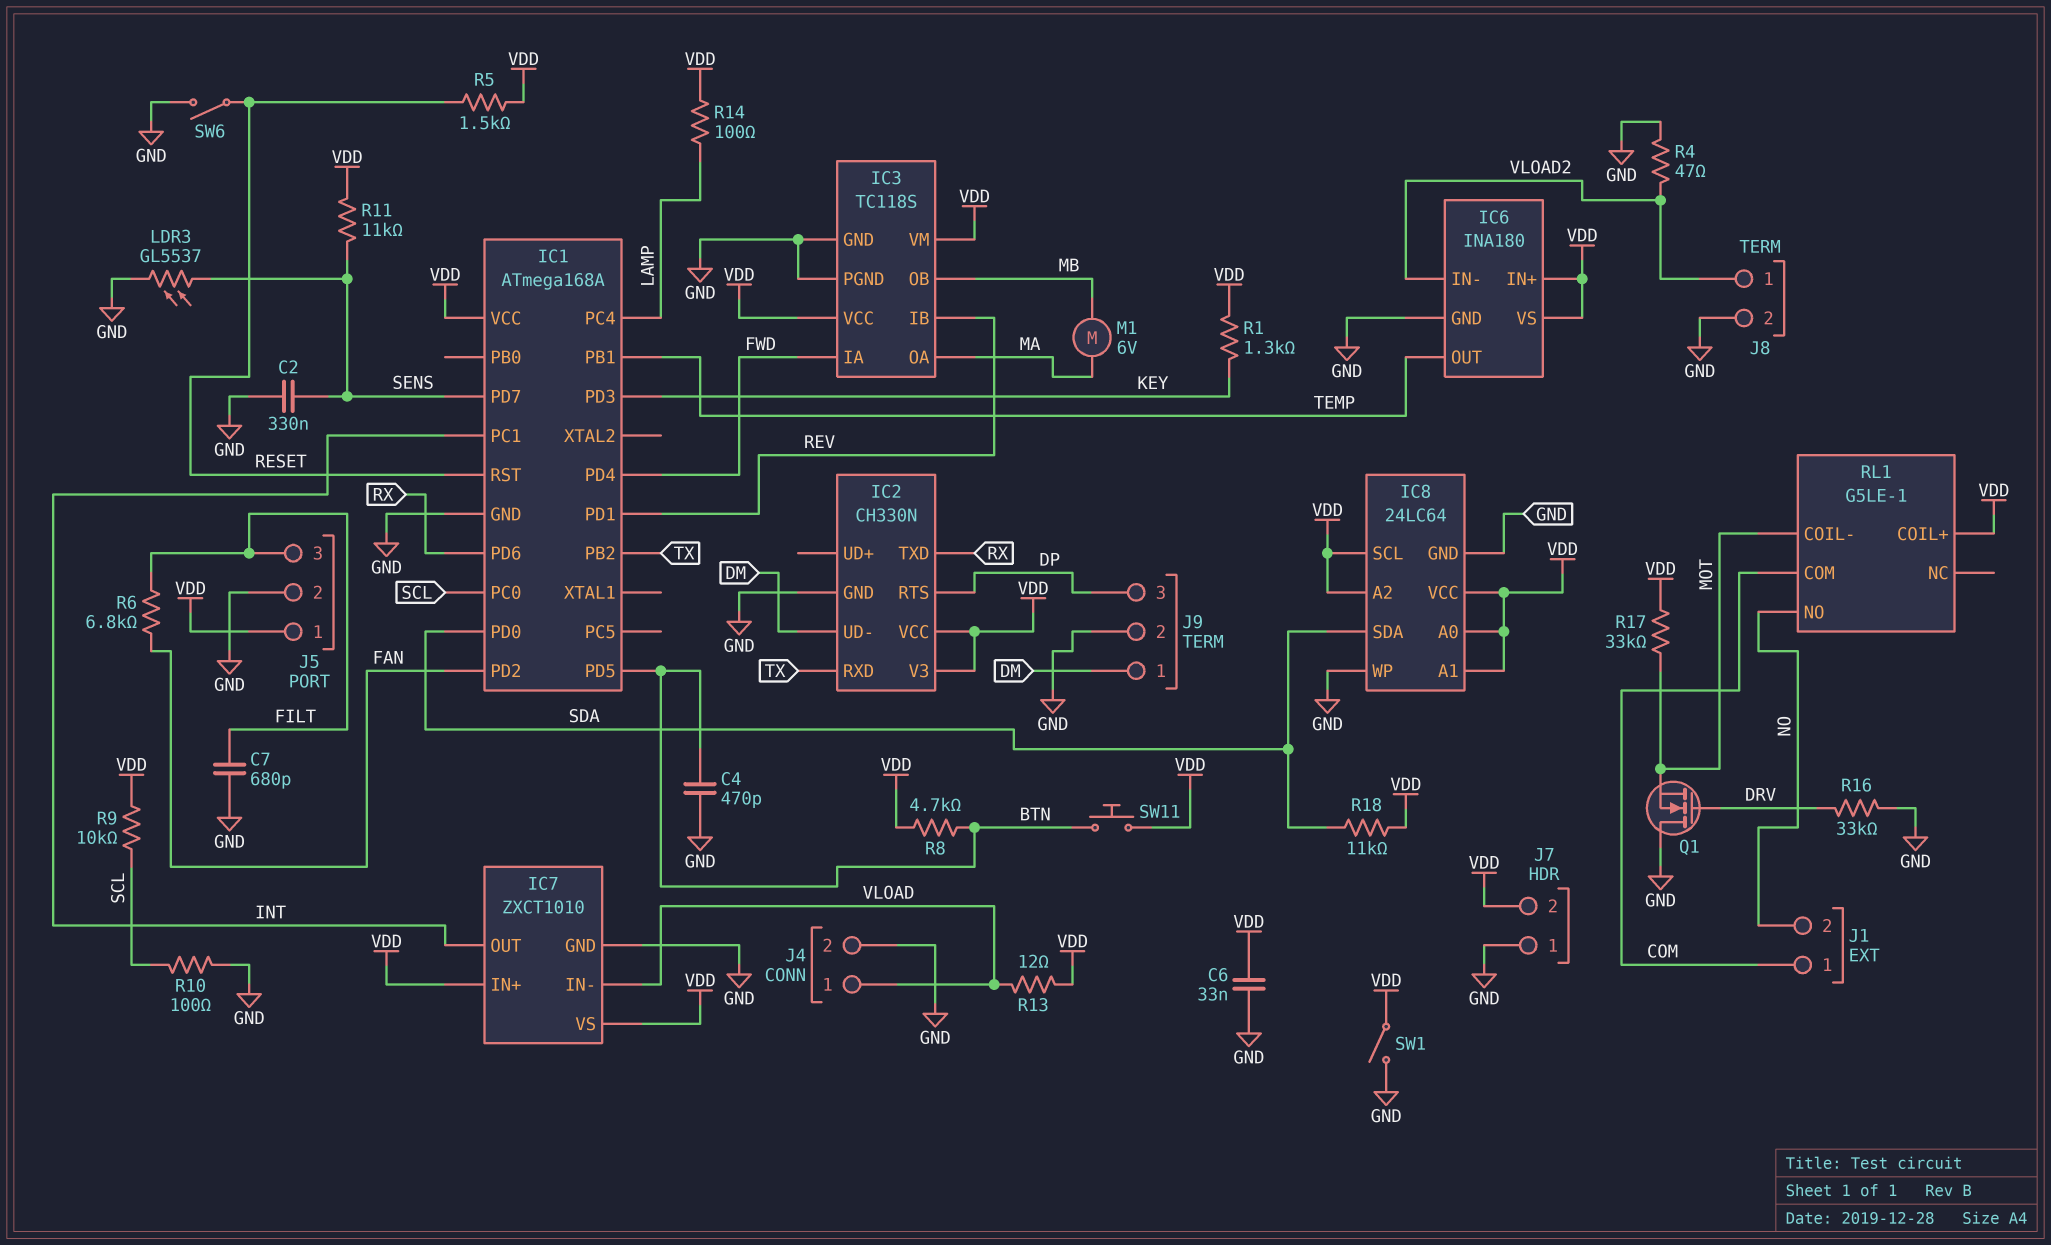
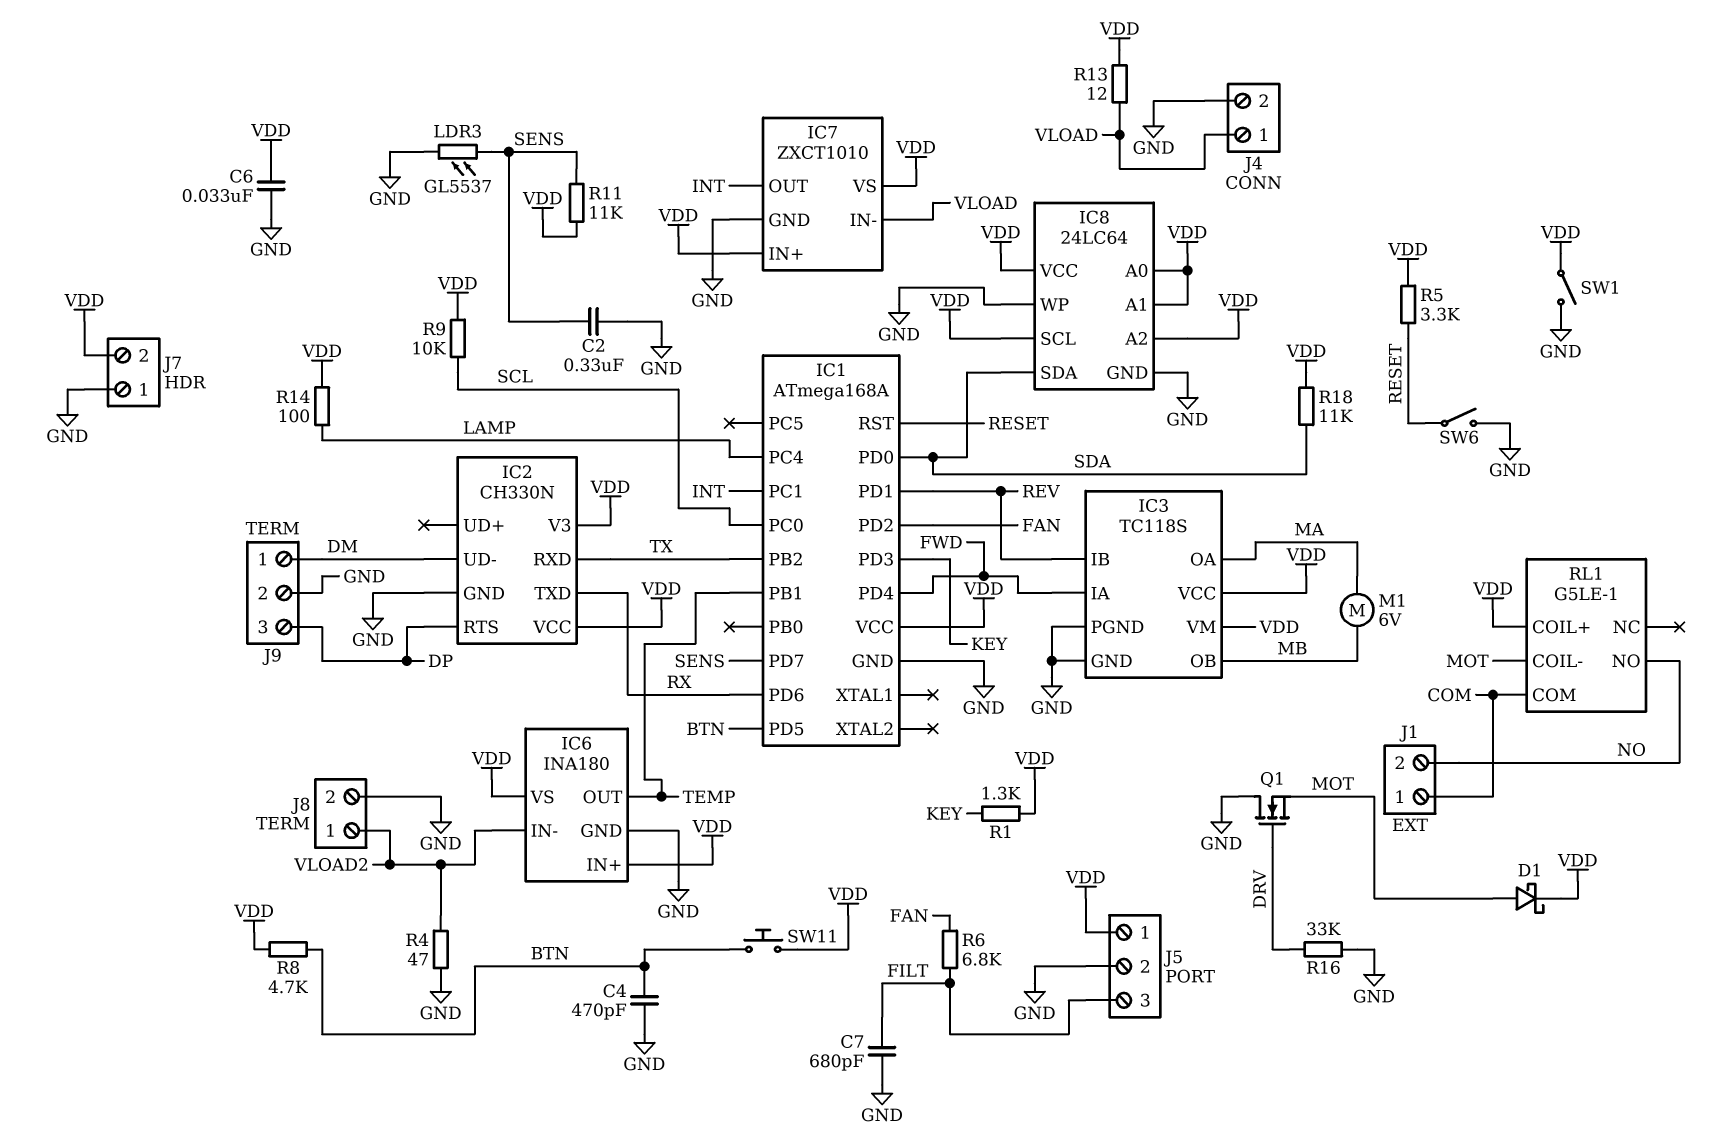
D1: none -> schottky (A MOT, K VDD)
R5: 1.5k (RESET, VDD) -> 3.3k (RESET, VDD)
R10: 100 (GND, SCL) -> none
R17: 33k (MOT, VDD) -> none

